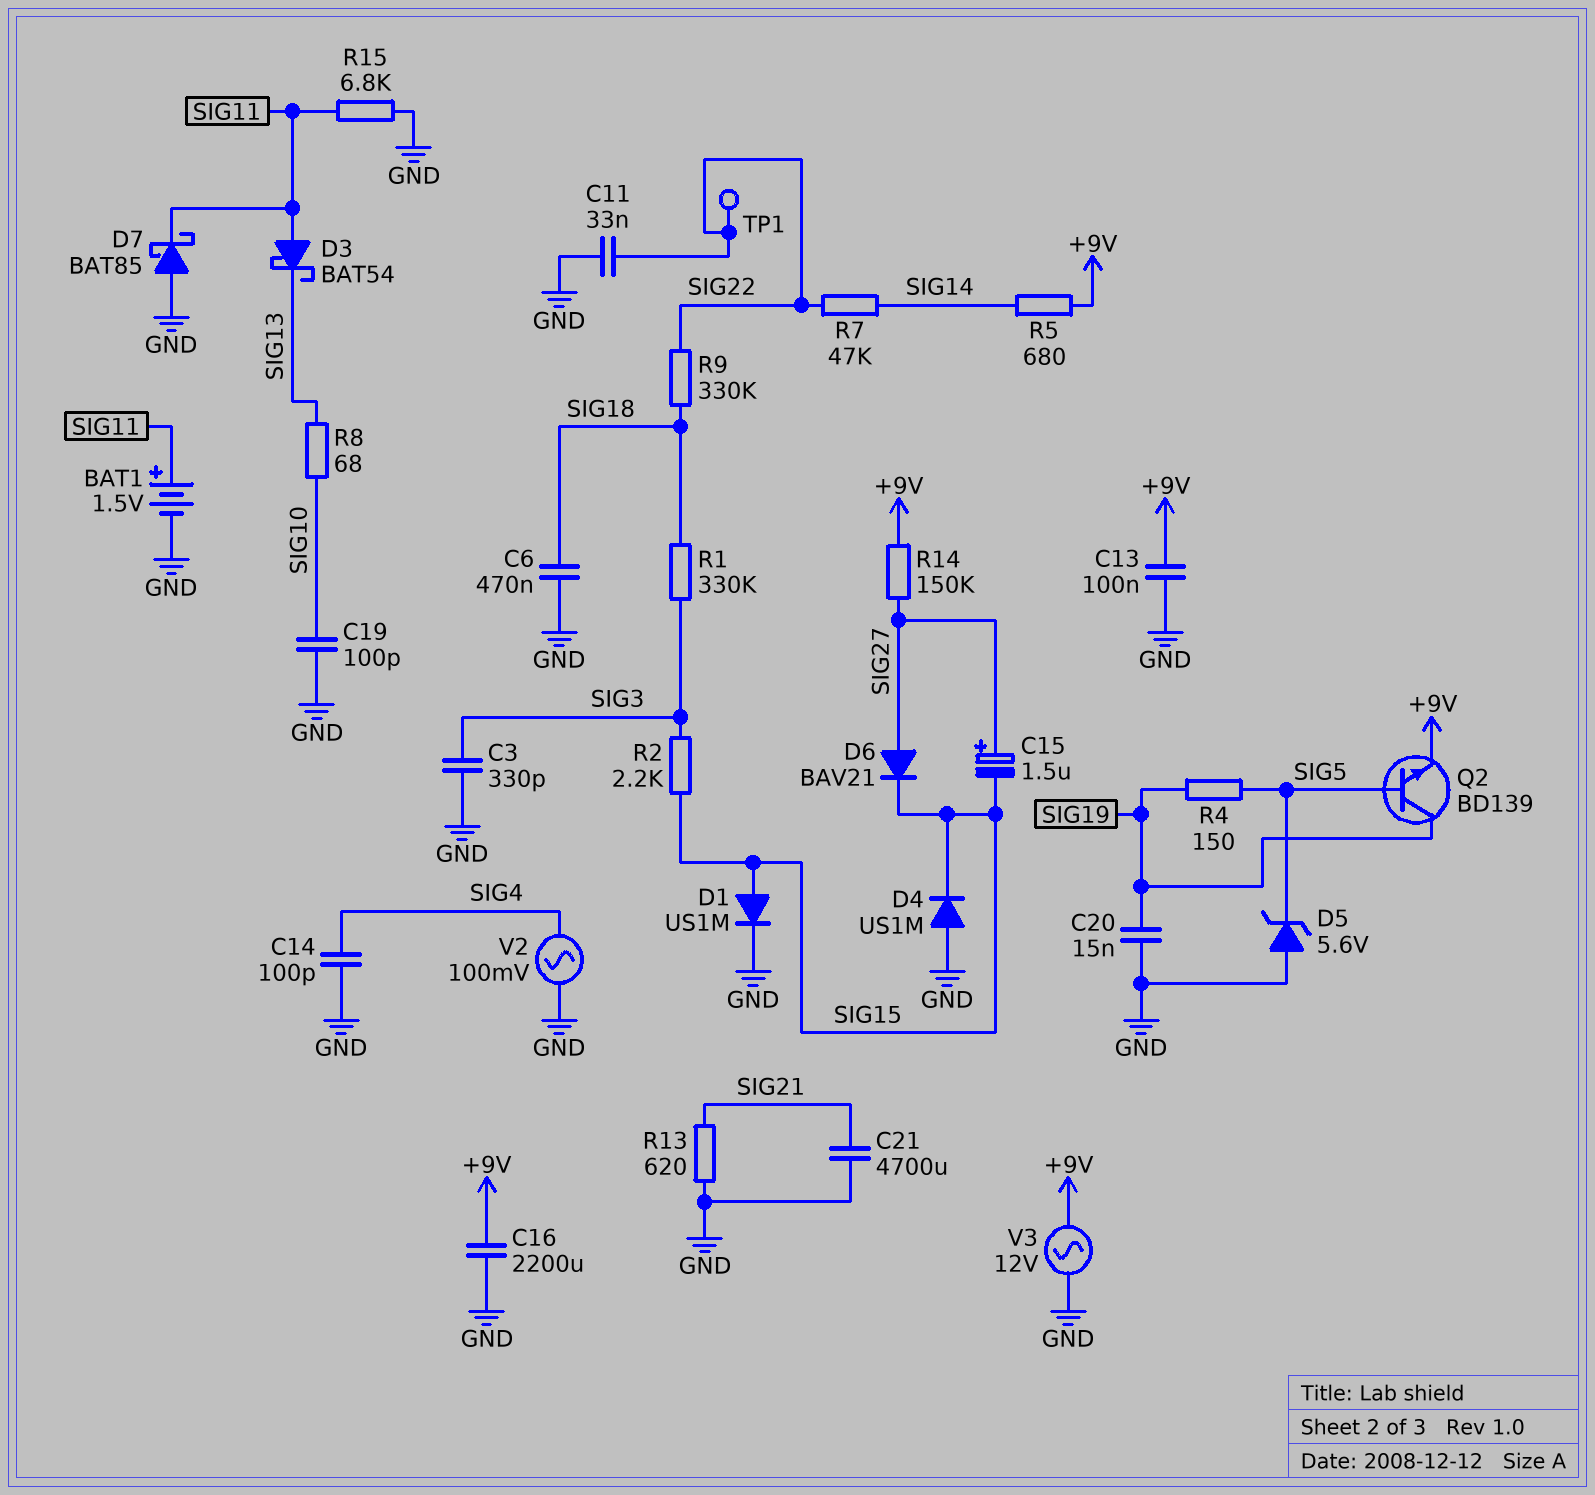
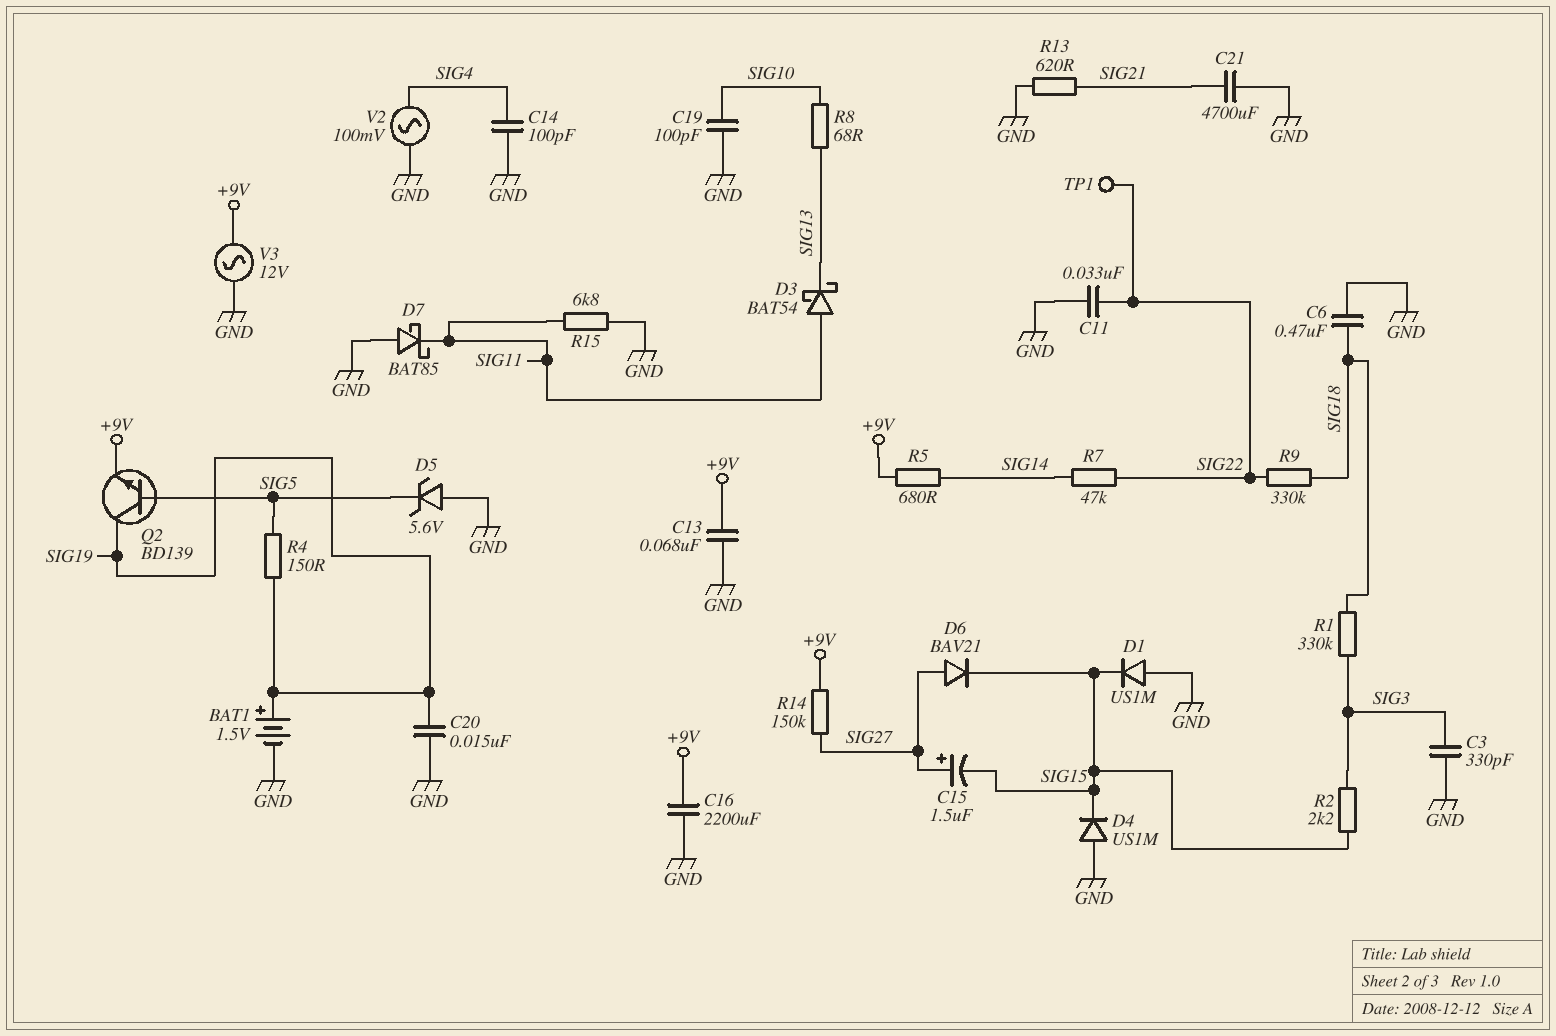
BAT1: 1.5V (plus SIG11, minus GND) -> 1.5V (plus SIG19, minus GND)
C13: 100nF (+9V, GND) -> 68nF (+9V, GND)
D1: diode US1M (A SIG15, K GND) -> diode US1M (A GND, K SIG15)

